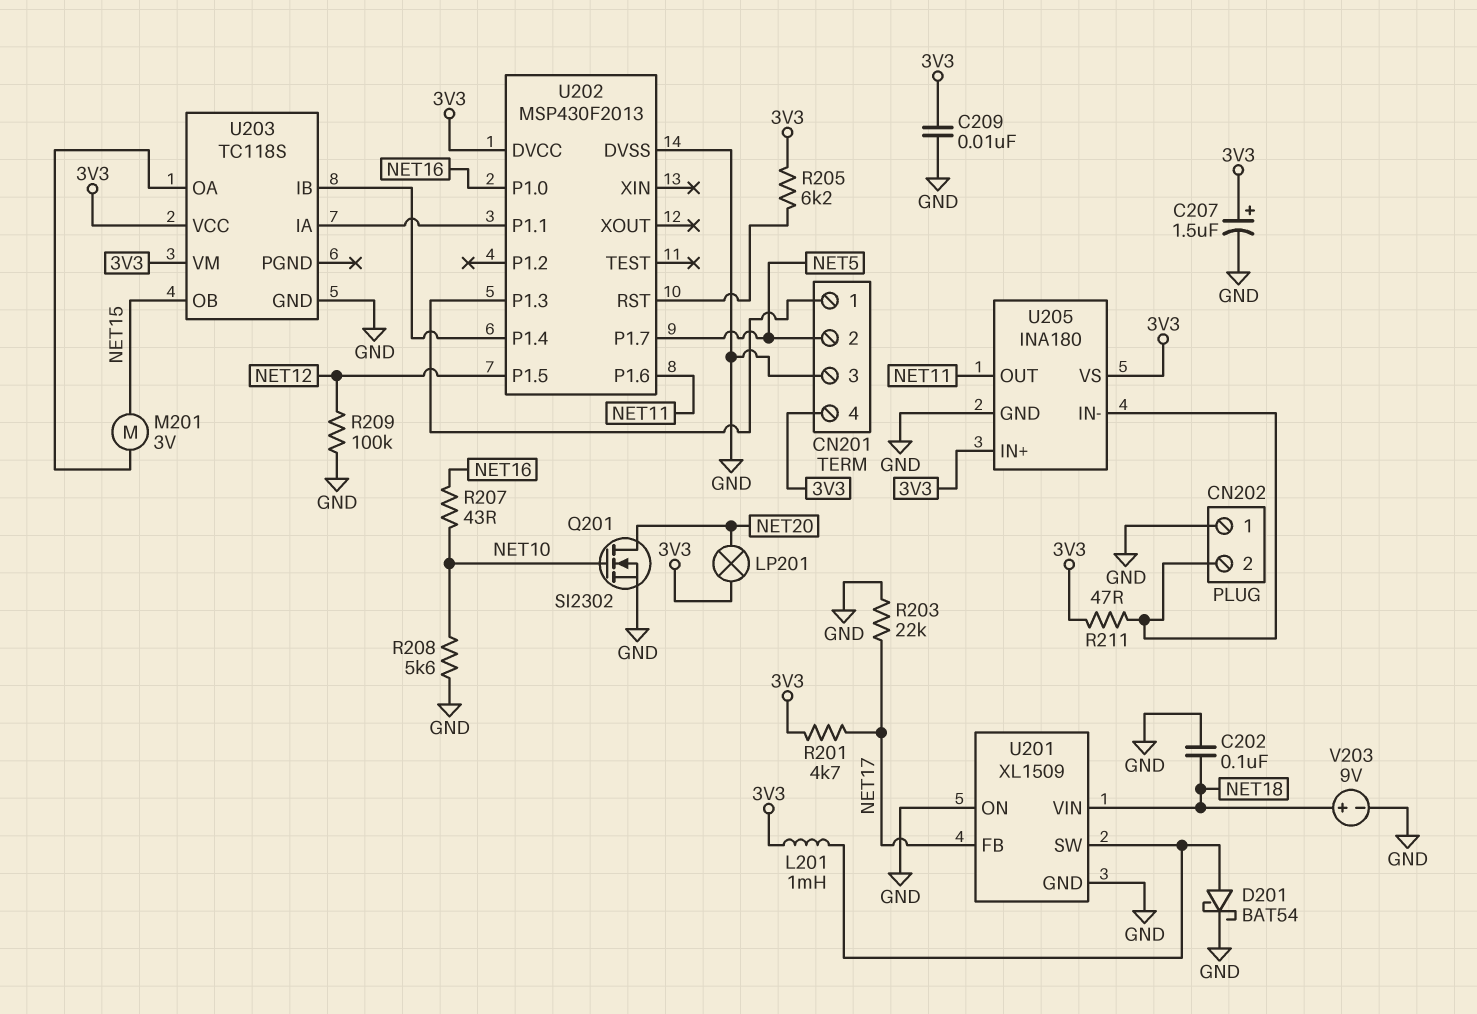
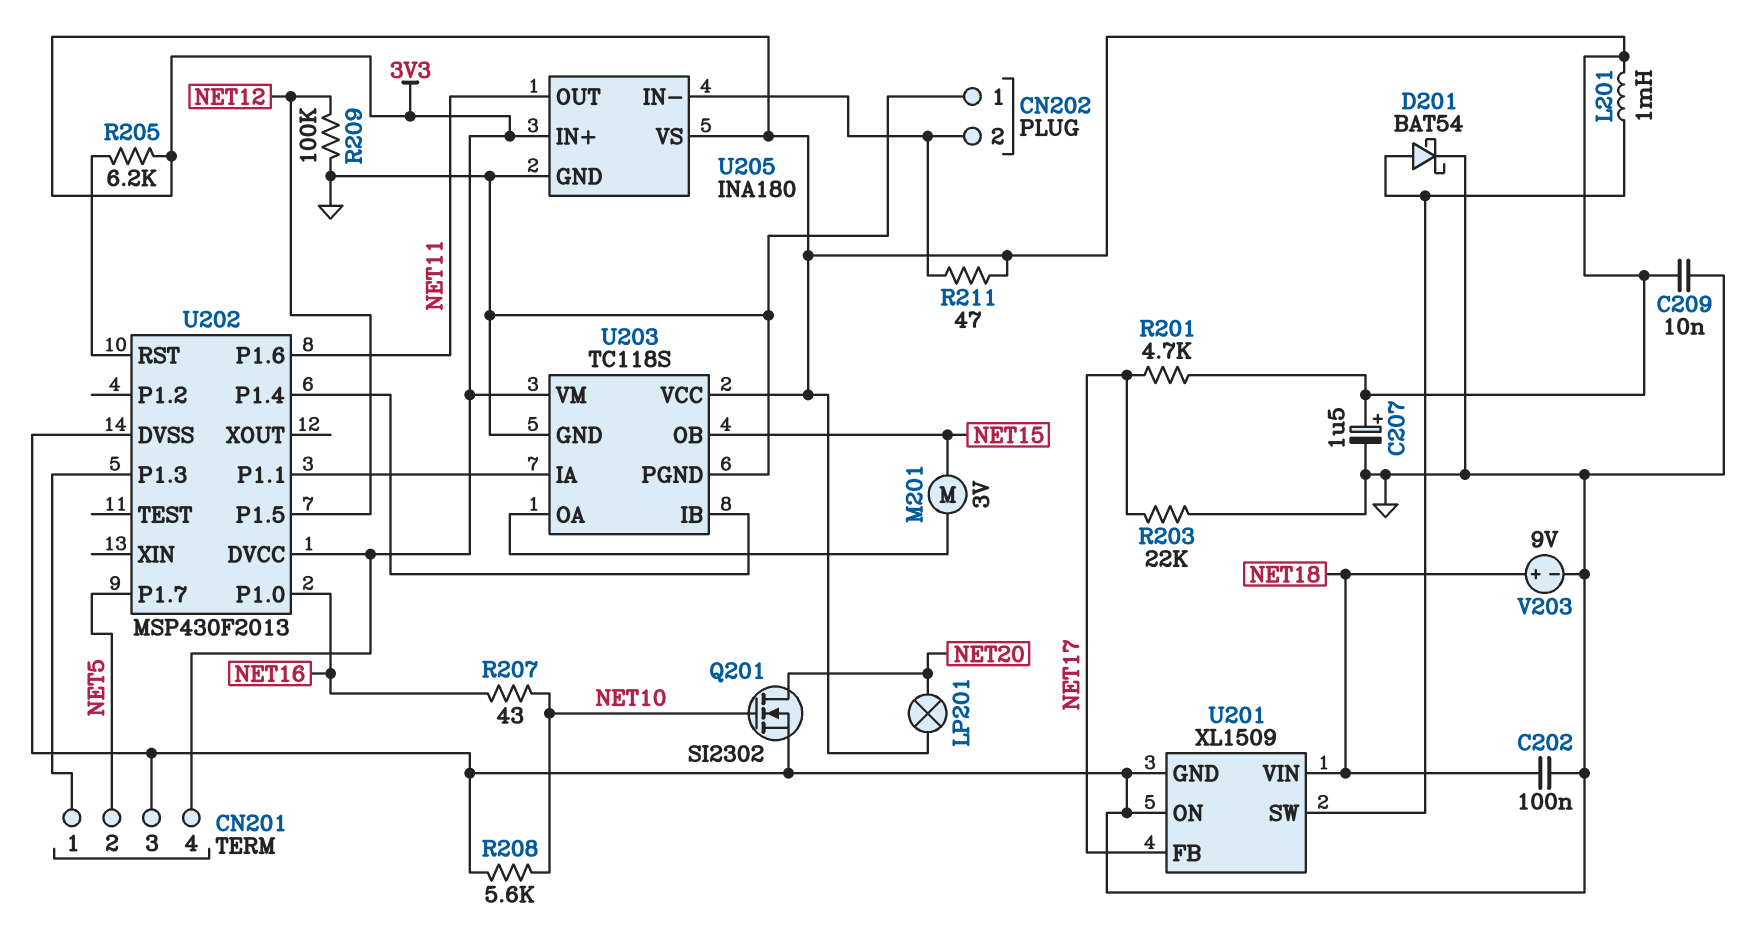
U203 pin PGND: none -> GND

